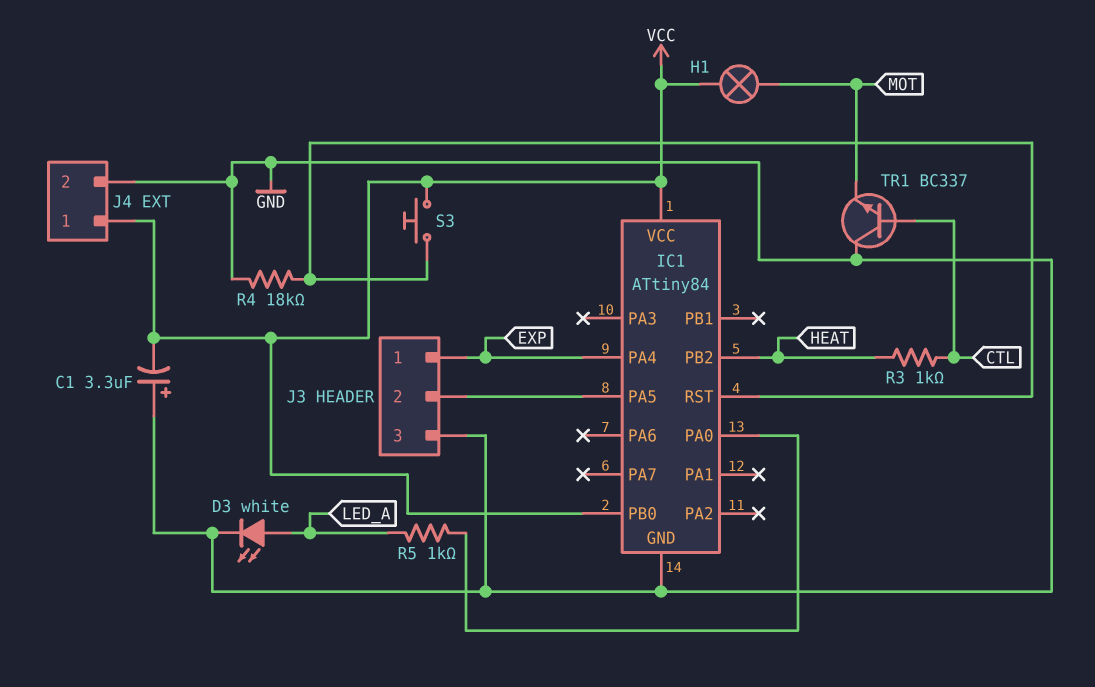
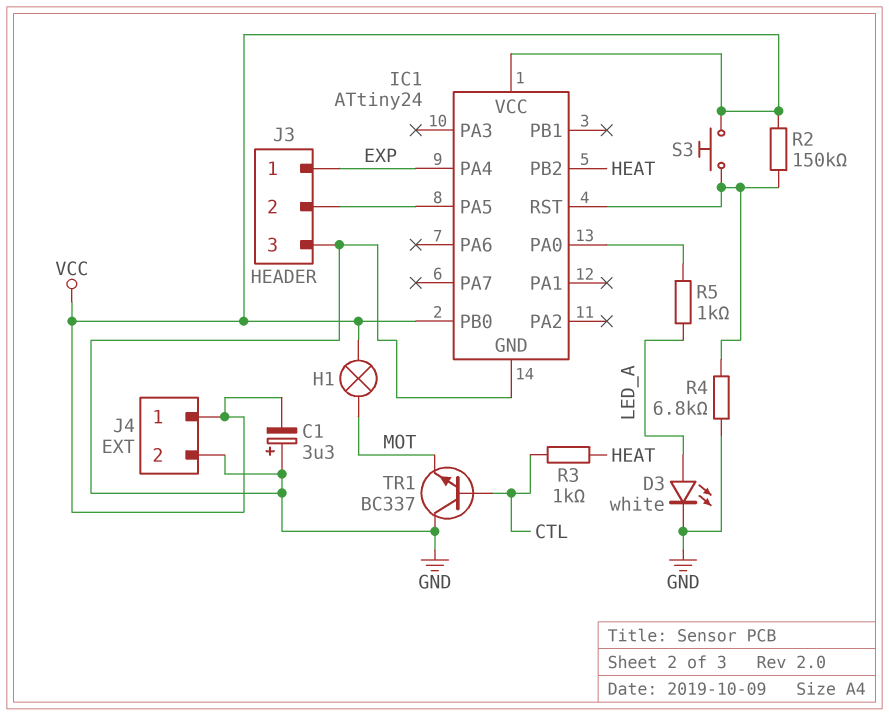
IC1: ATtiny84 -> ATtiny24
R2: none -> 150k (IC1/RST, VCC)
R4: 18k (GND, IC1/RST) -> 6.8k (GND, IC1/RST)

